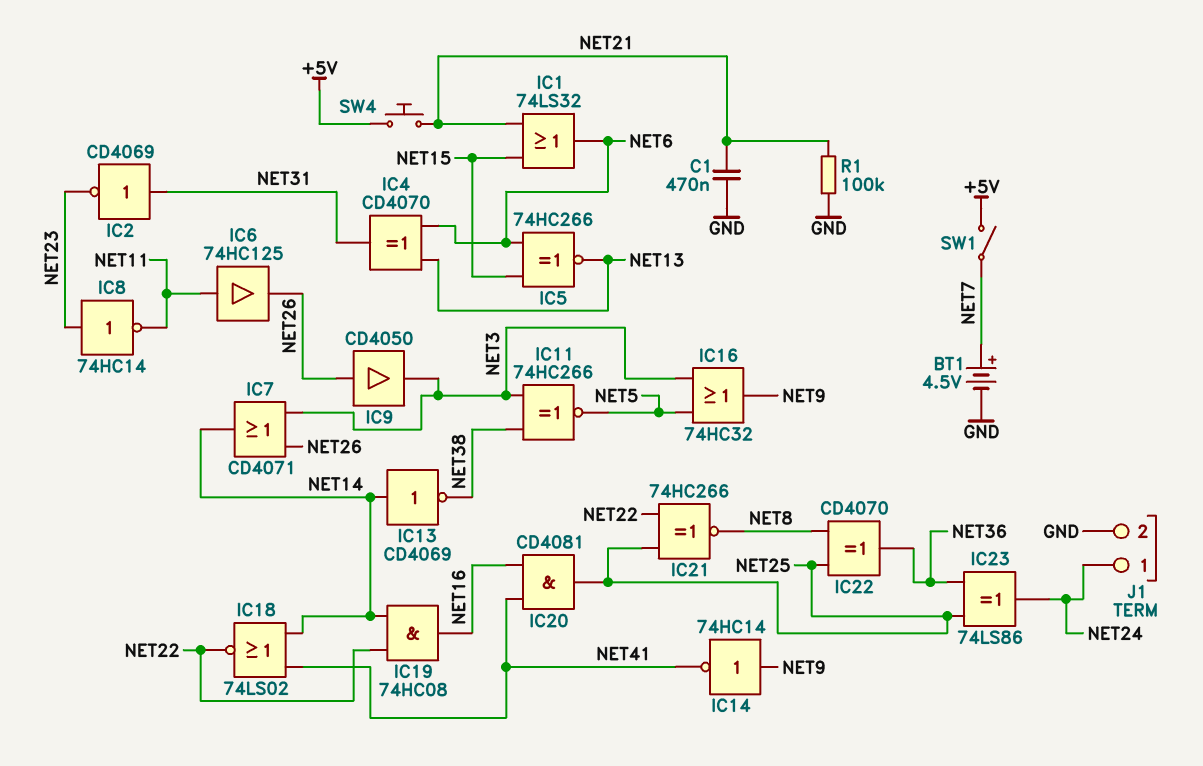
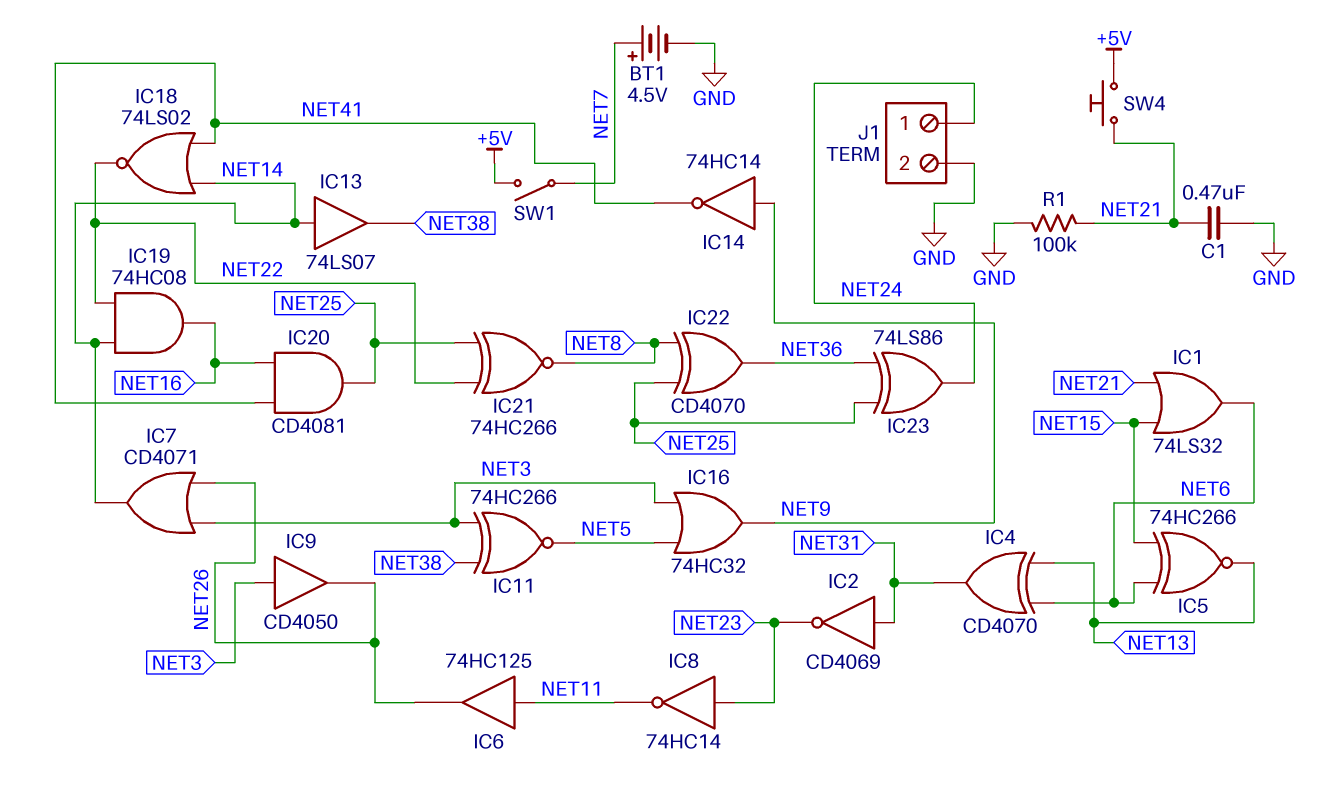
IC9: buffer CD4050 (in NET26, out NET3) -> buffer CD4050 (in NET3, out NET26)
IC13: NOT CD4069 (in NET14, out NET38) -> buffer 74LS07 (in NET14, out NET38)

